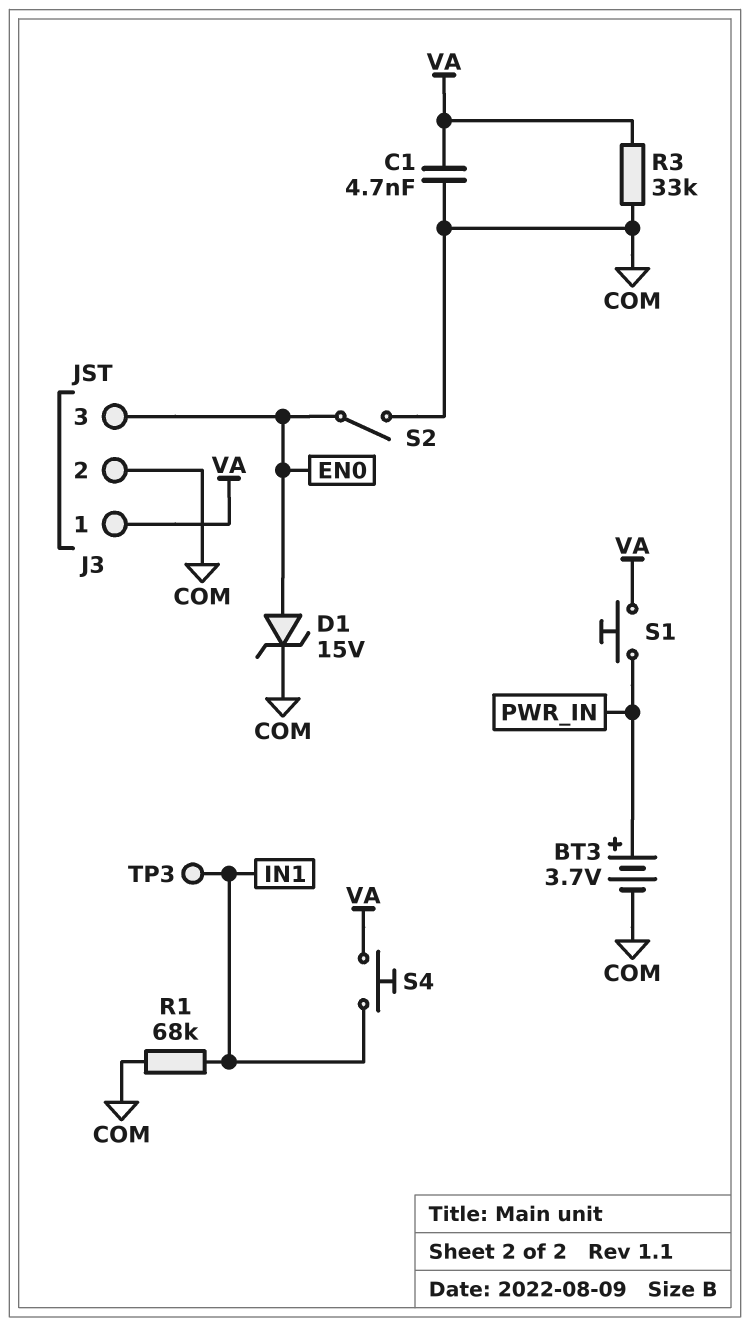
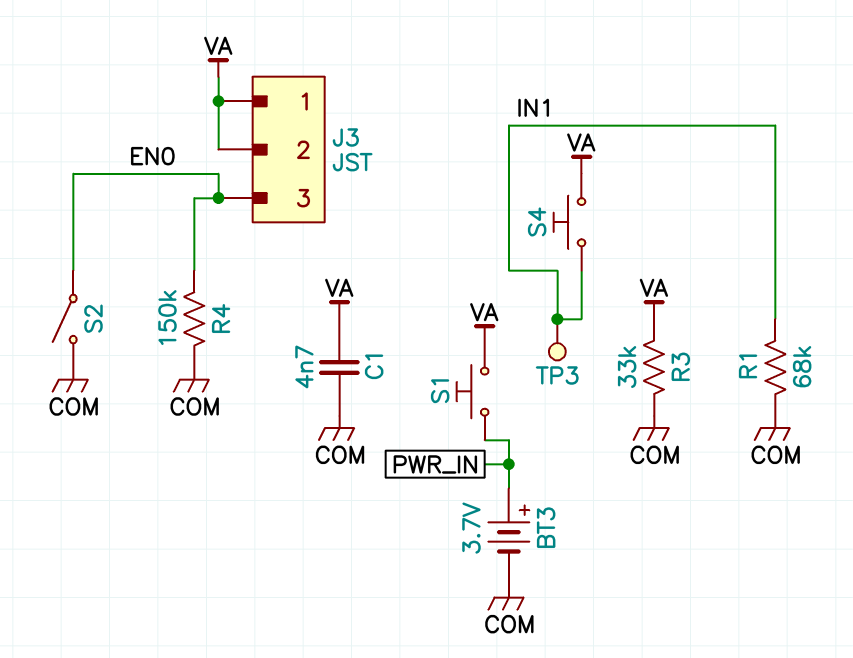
D1: zener 15V (A EN0, K COM) -> none
J3 pin 2: COM -> VA
R4: none -> 150k (COM, EN0)

